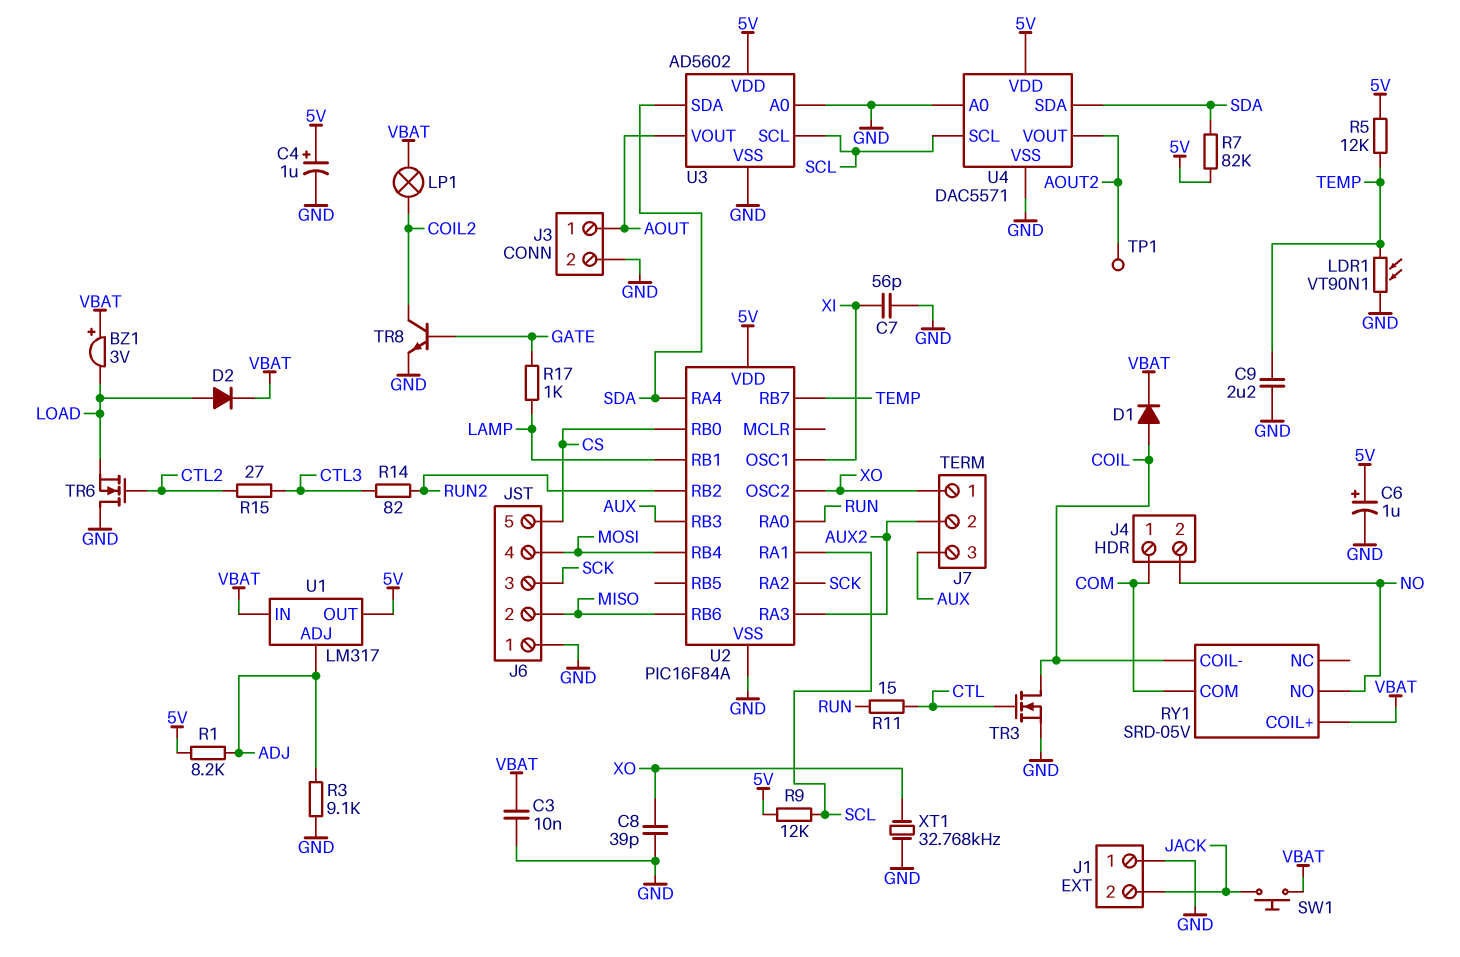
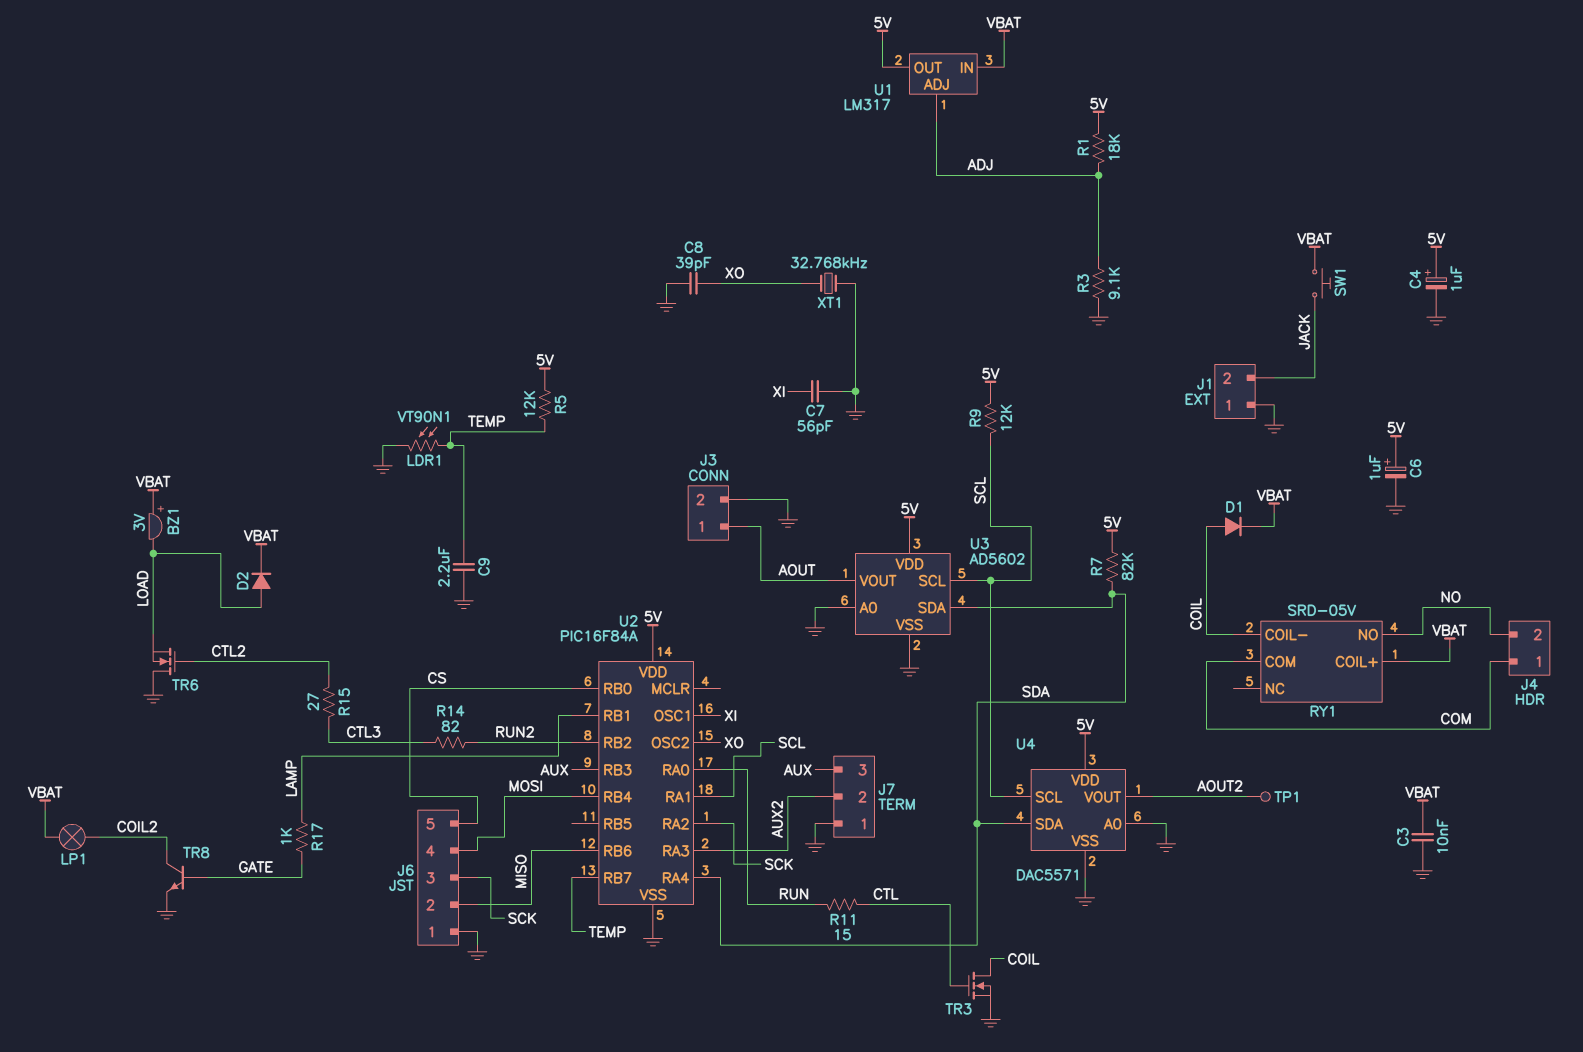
J7 pin 1: XO -> GND
R1: 8.2k (5V, ADJ) -> 18k (5V, ADJ)

